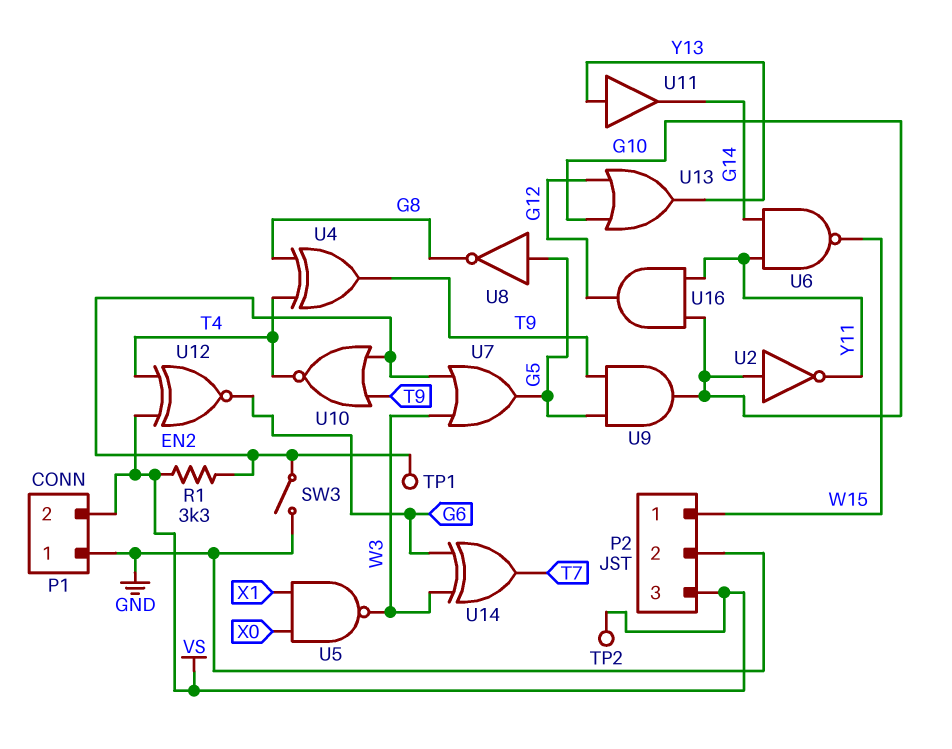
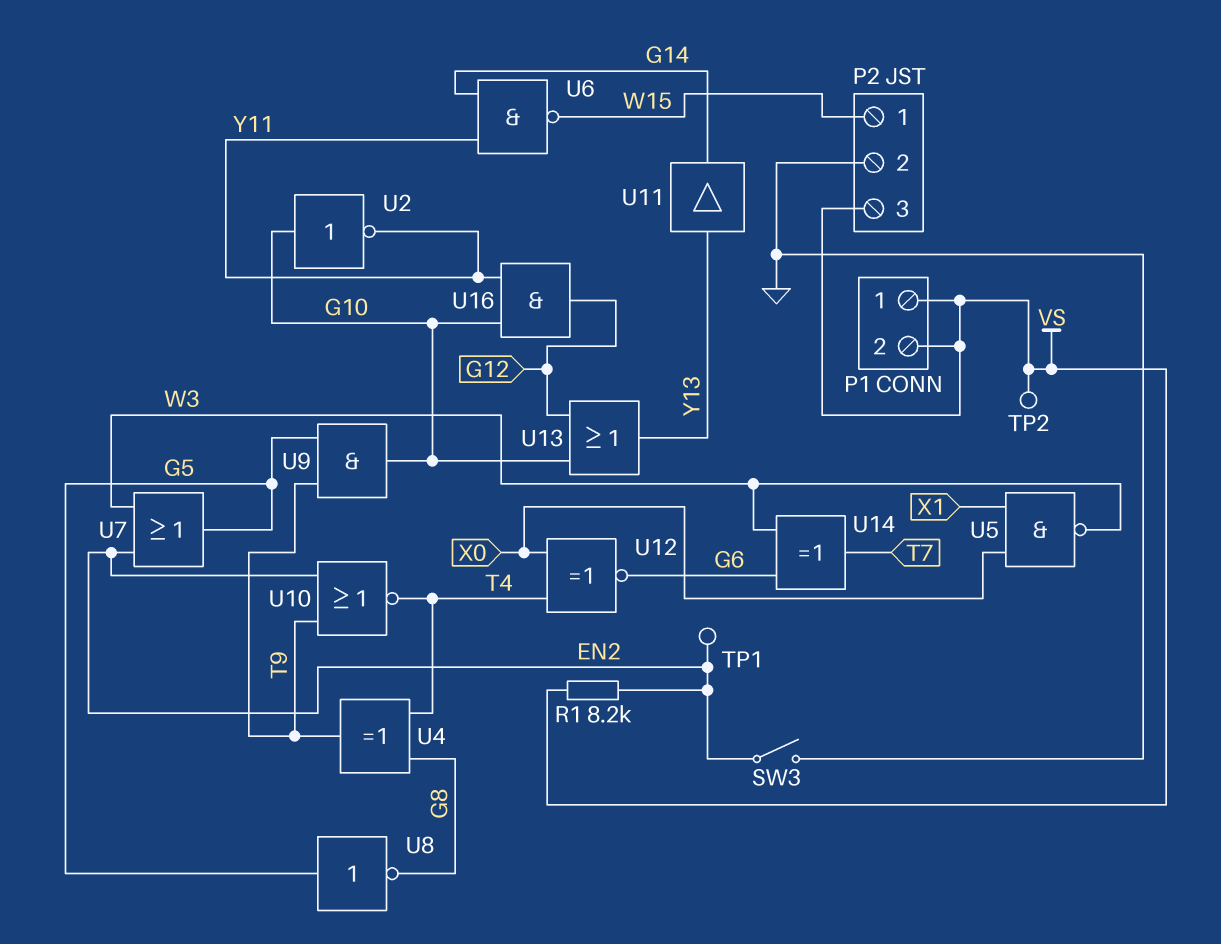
P1 pin 1: GND -> VS
R1: 3.3k (EN2, VS) -> 8.2k (EN2, VS)
U12: XNOR (in T4, in VS, out G6) -> XNOR (in T4, in X0, out G6)

